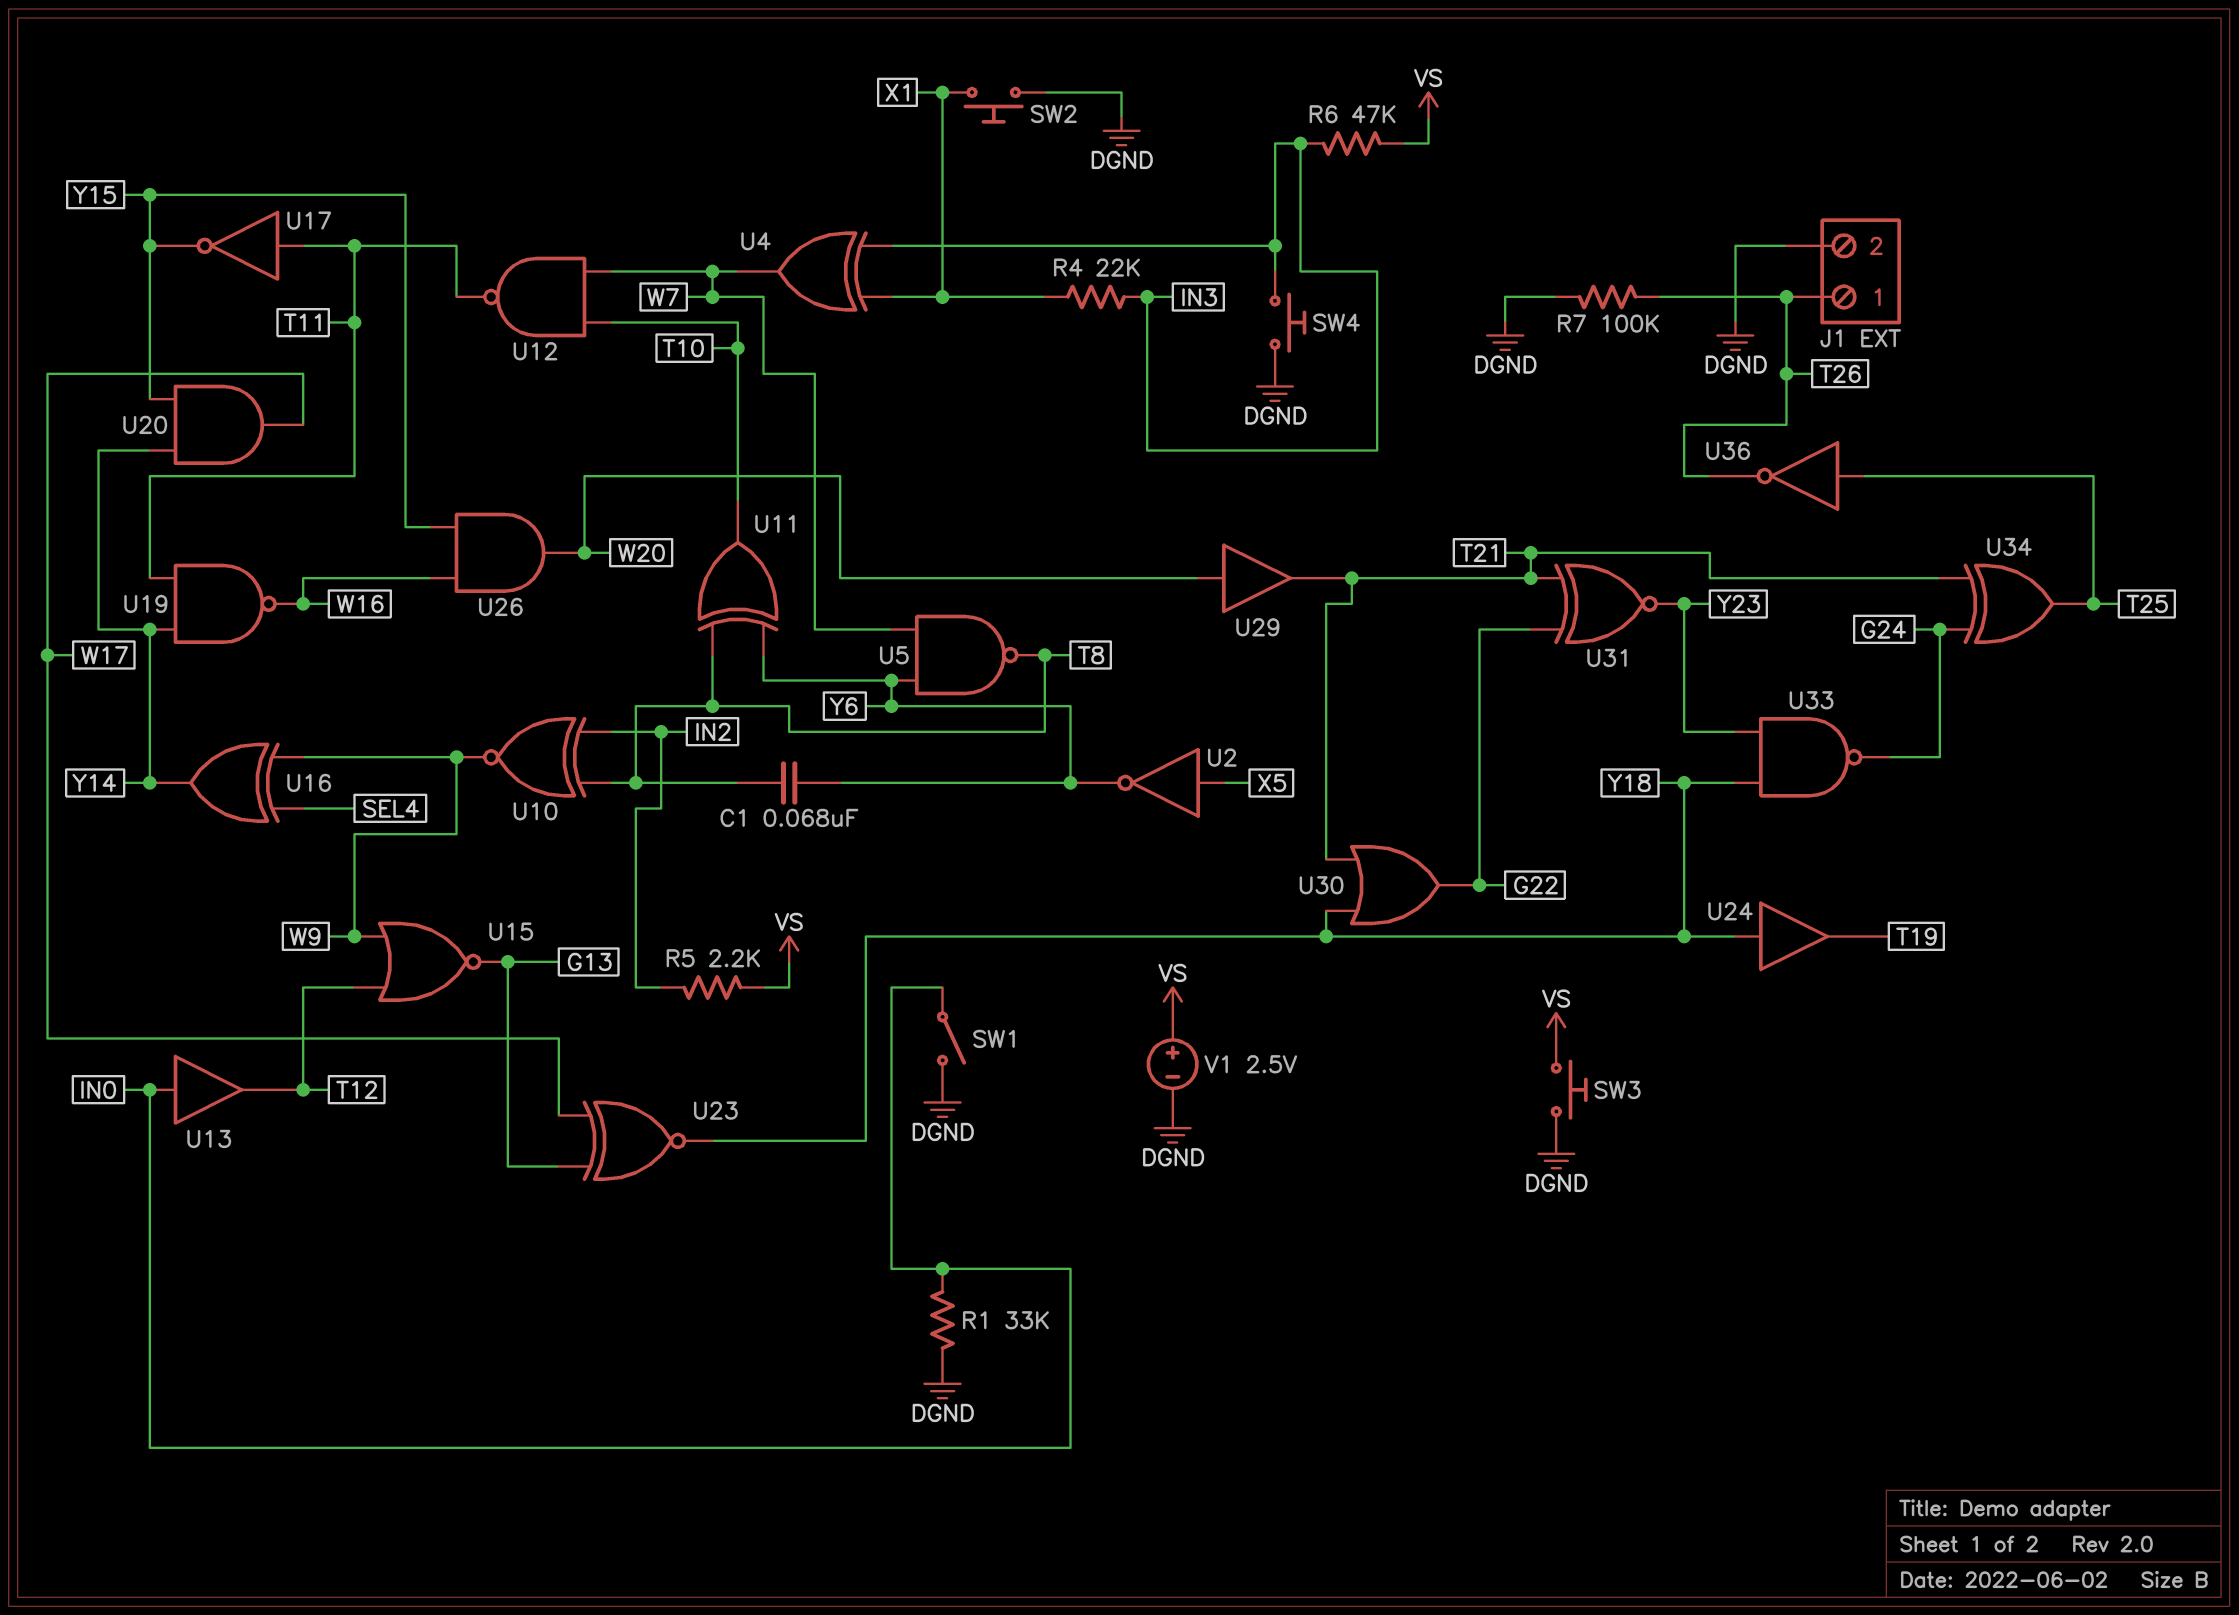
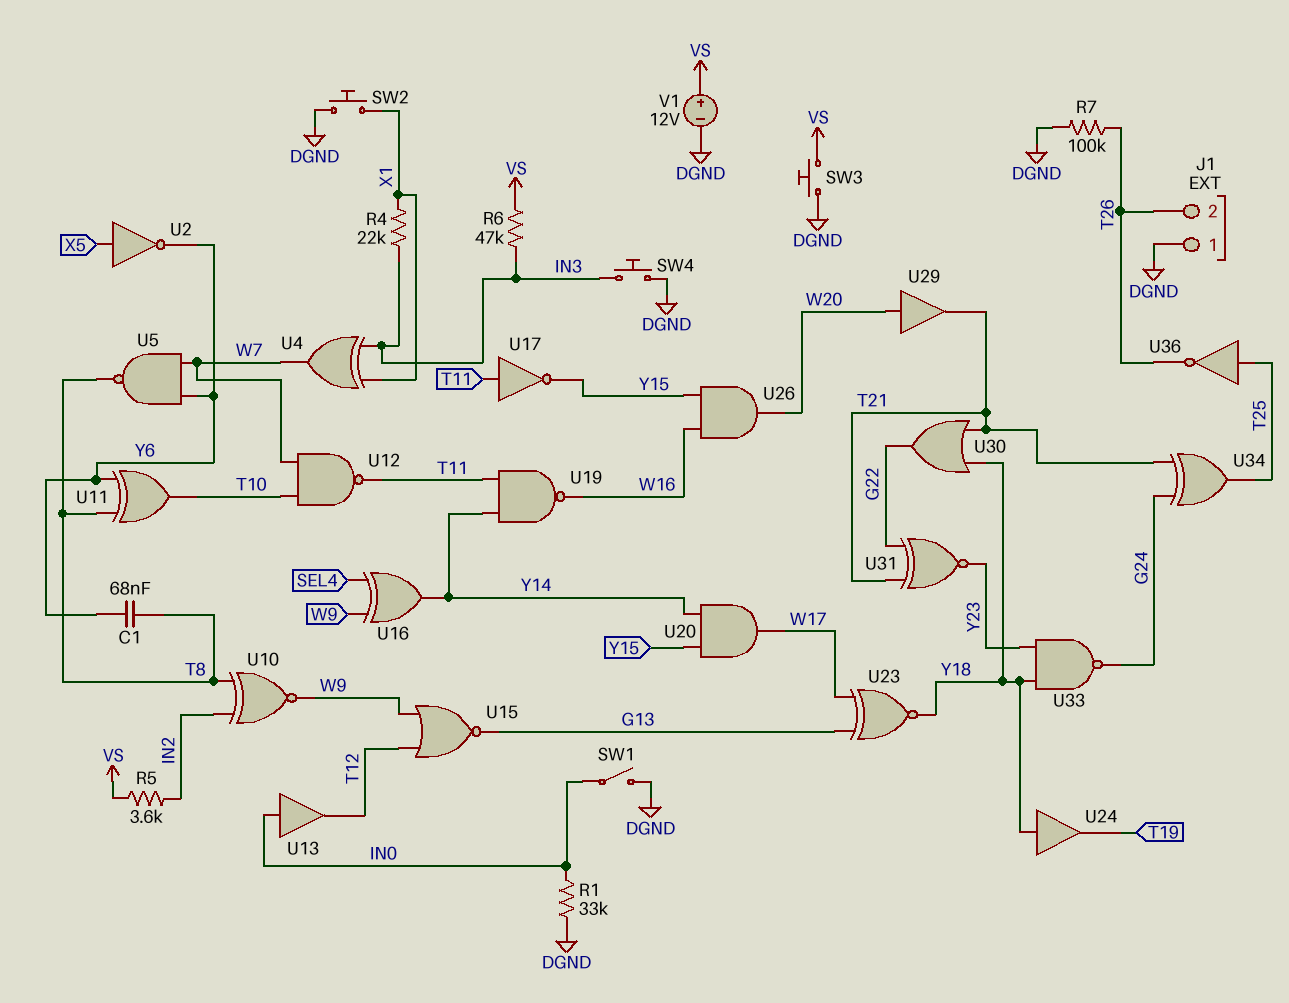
J1 pin 1: T26 -> DGND
J1 pin 2: DGND -> T26
R5: 2.2k (IN2, VS) -> 3.6k (IN2, VS)
V1: 2.5V (plus VS, minus DGND) -> 12V (plus VS, minus DGND)

